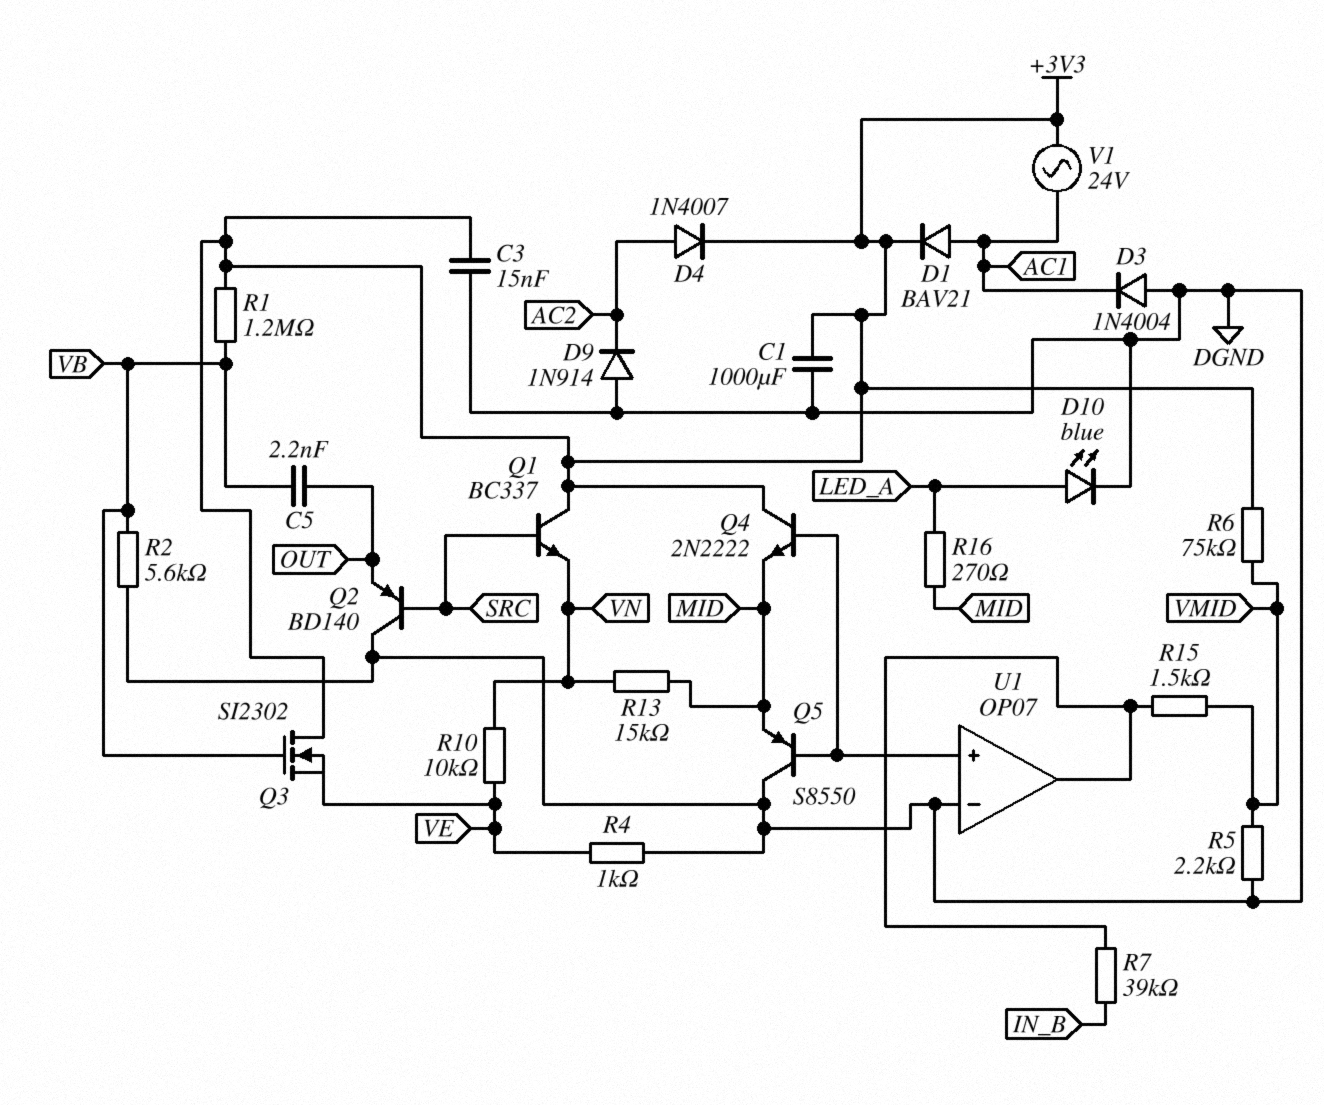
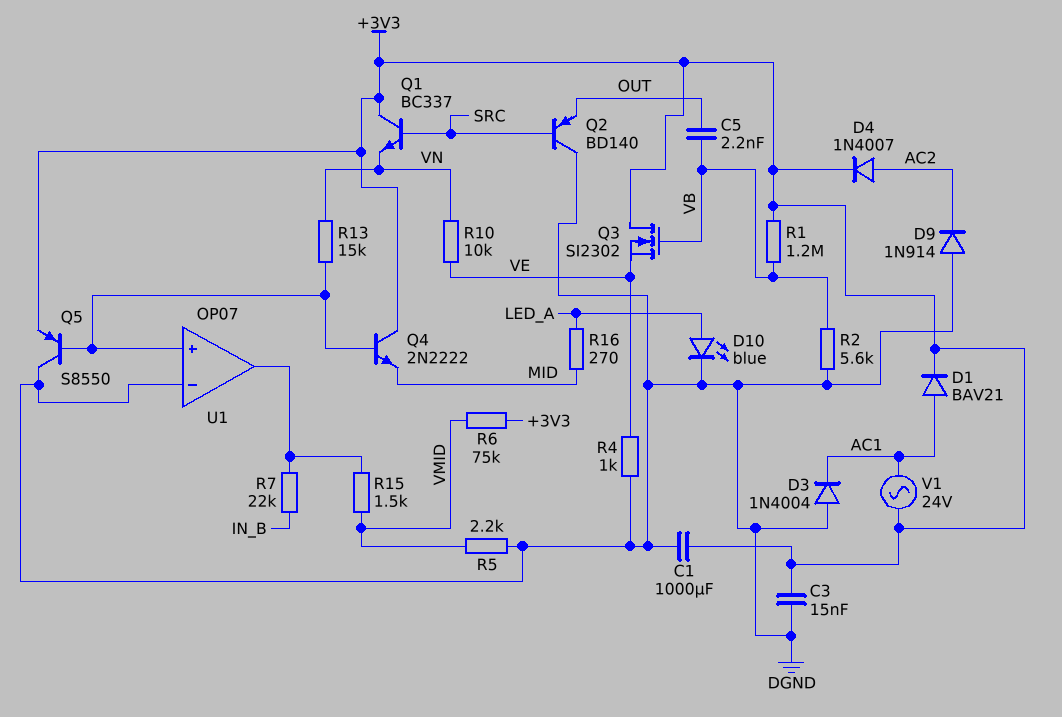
Q5: PNP S8550 (B U1/in+, C DGND, E MID) -> PNP S8550 (B U1/in+, C DGND, E +3V3)
R7: 39k (IN_B, U1/out) -> 22k (IN_B, U1/out)
R13: 15k (MID, VN) -> 15k (U1/in+, VN)

